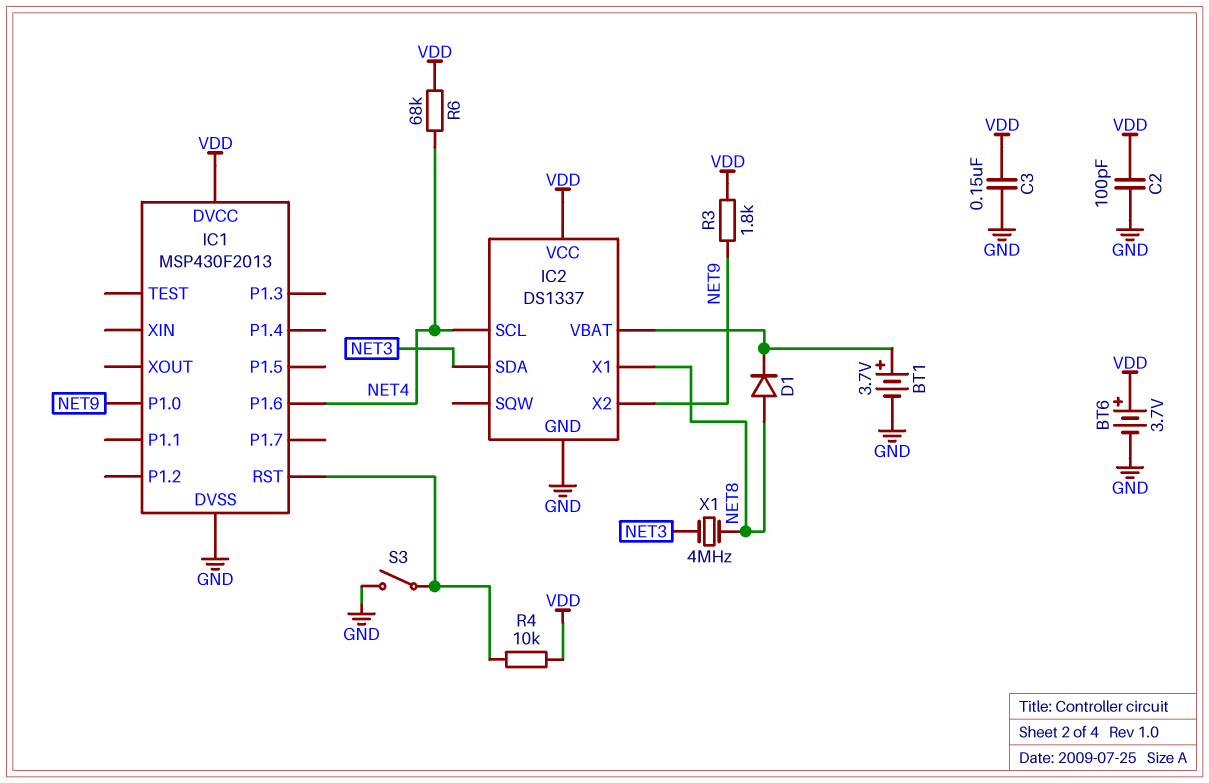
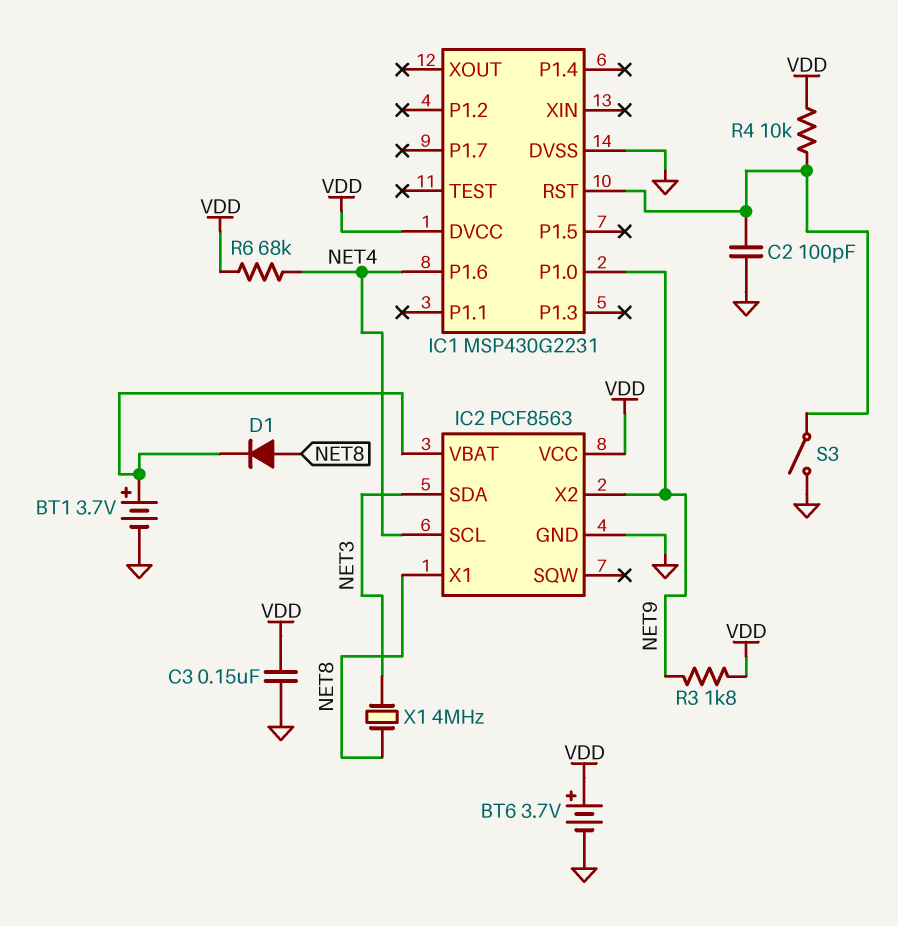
C2: 100pF (GND, VDD) -> 100pF (GND, IC1/RST)
IC1: MSP430F2013 -> MSP430G2231
IC2: DS1337 -> PCF8563

